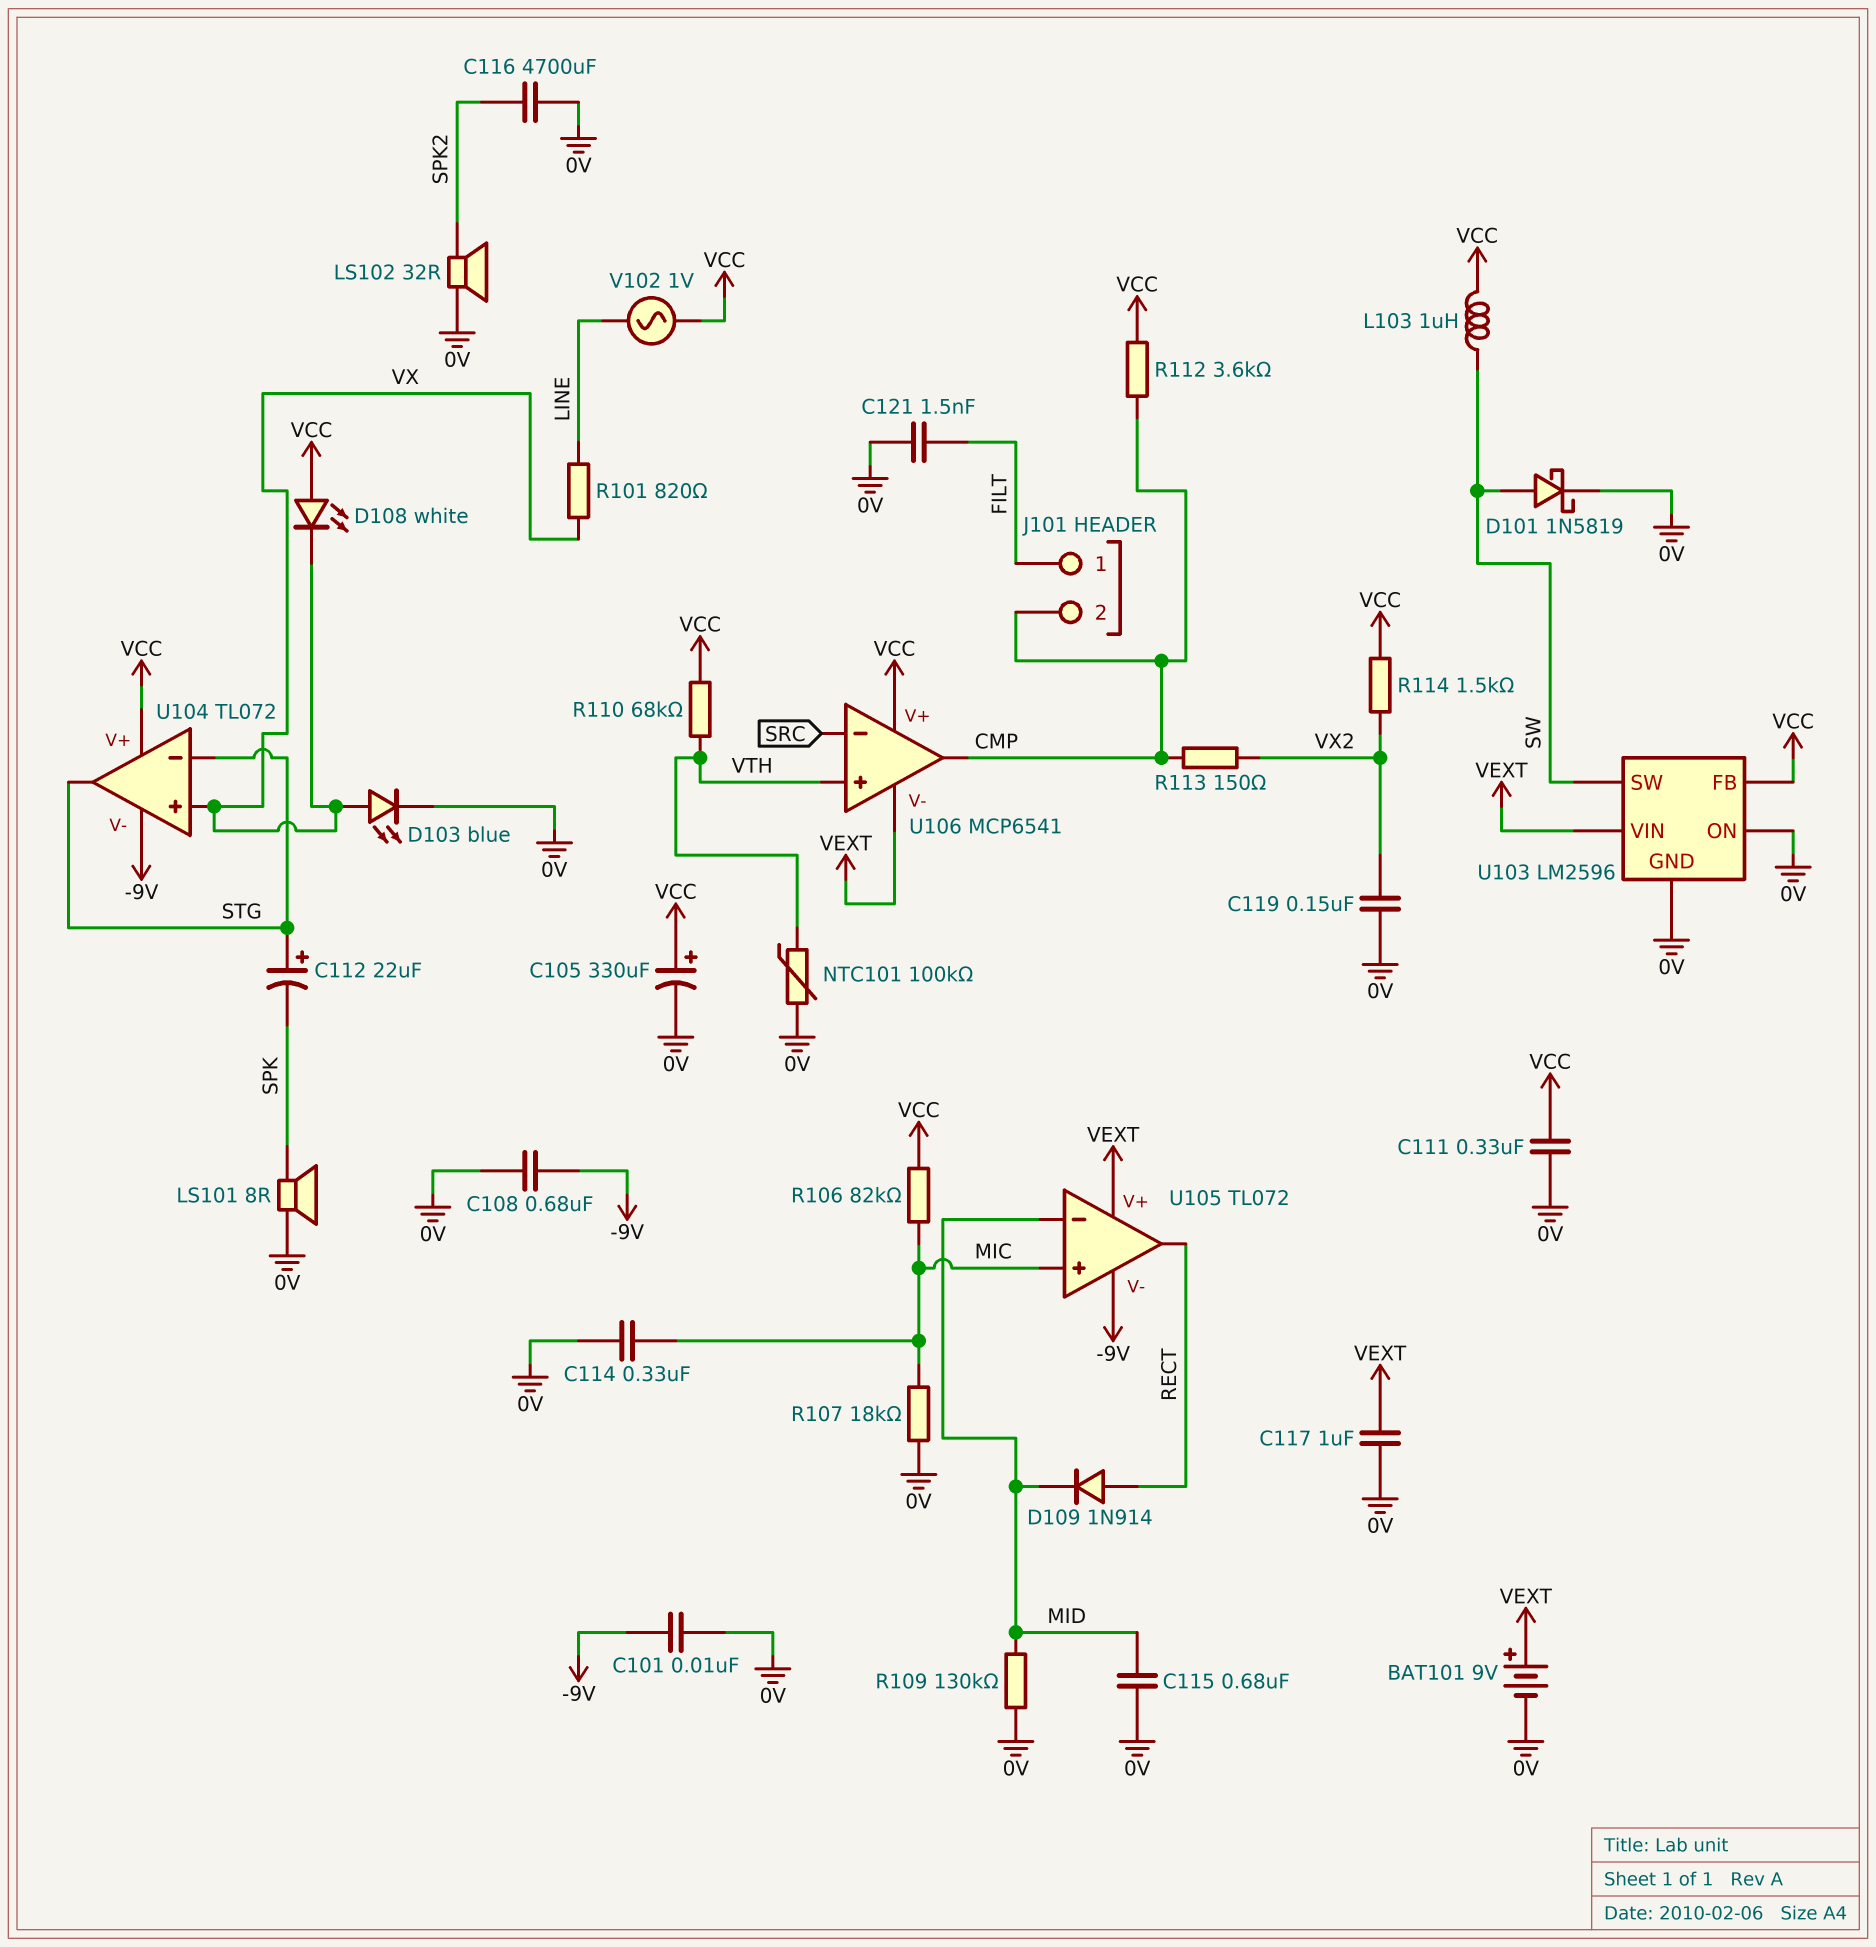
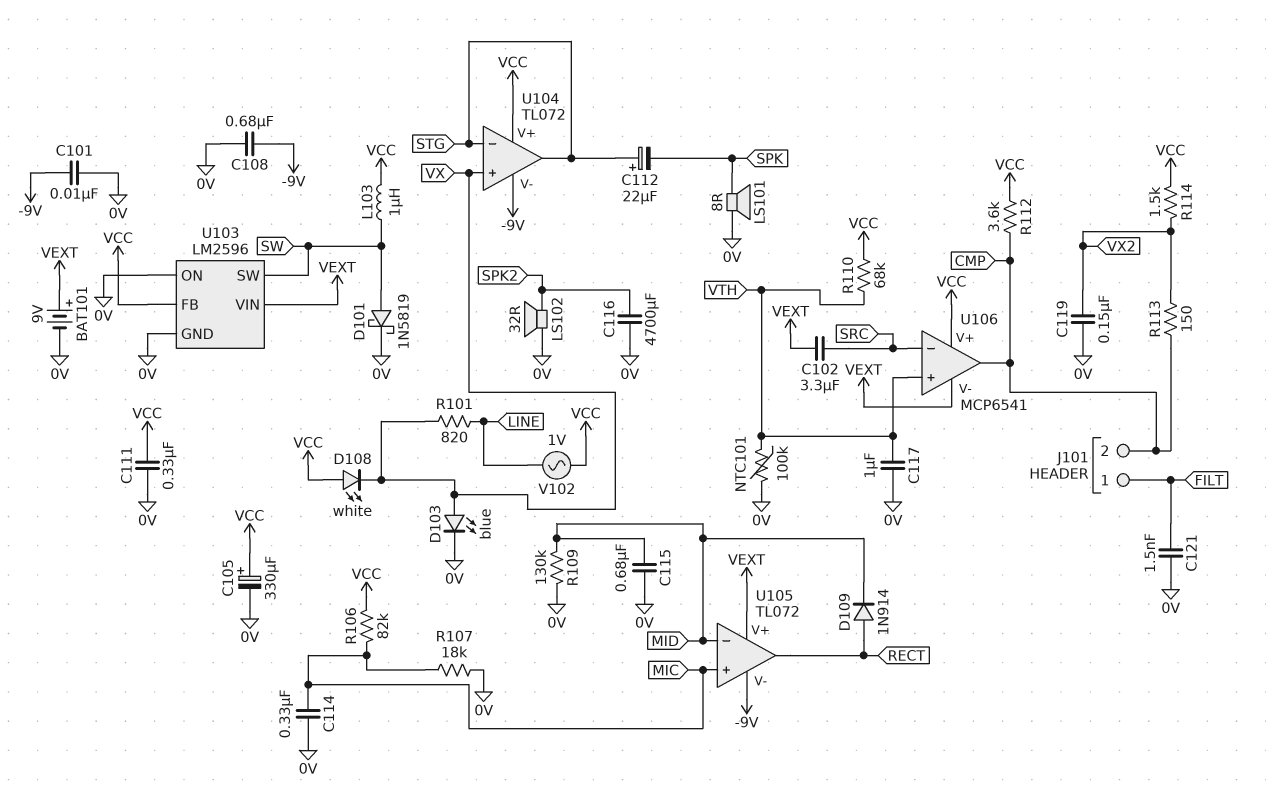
C102: none -> 3.3uF (SRC, VEXT)
C117: 1uF (0V, VEXT) -> 1uF (0V, VTH)

